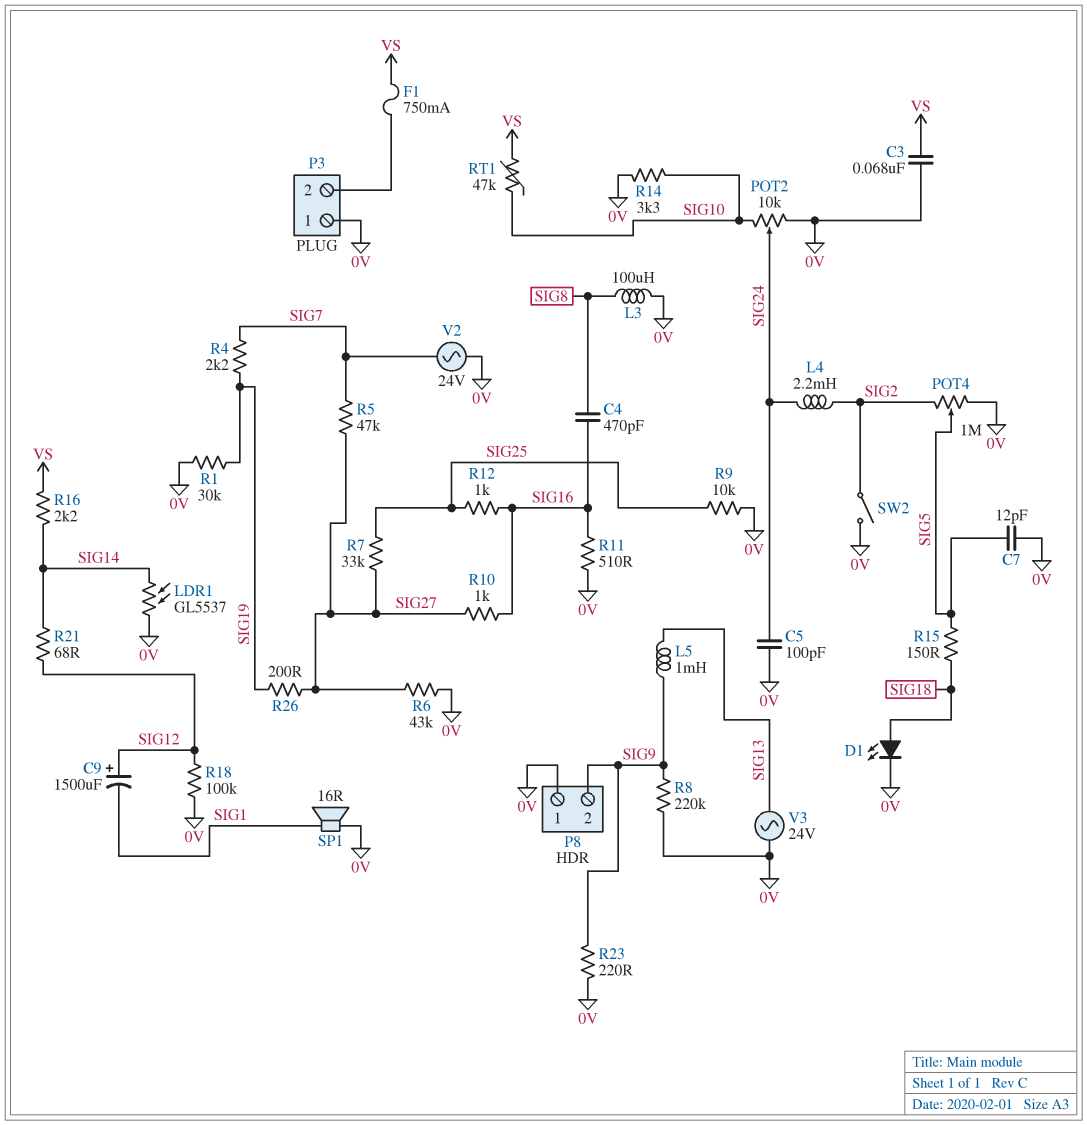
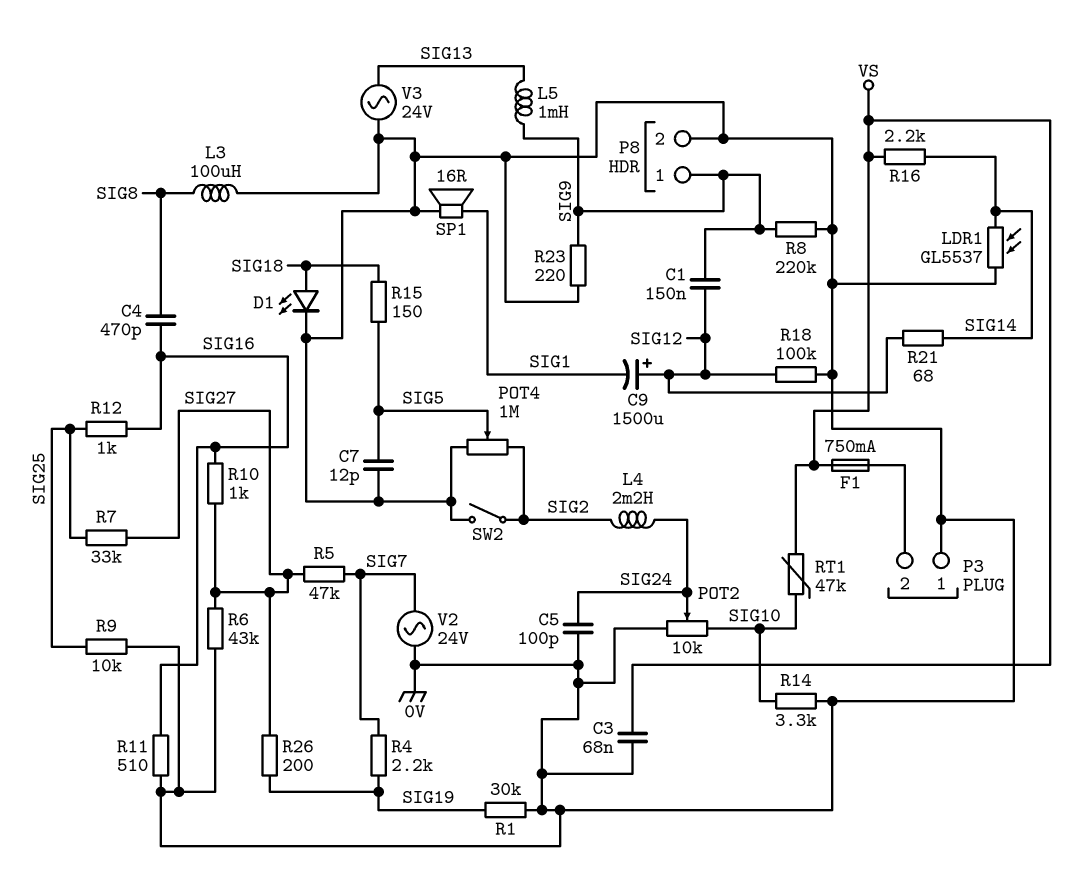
C1: none -> 150nF (SIG9, SIG12)
P8 pin 1: 0V -> SIG9
P8 pin 2: SIG9 -> 0V

